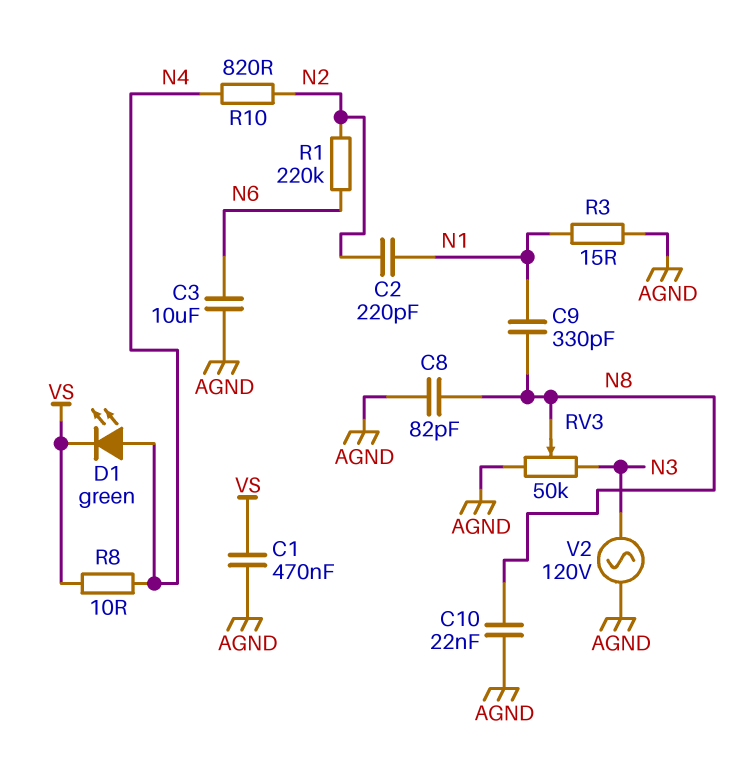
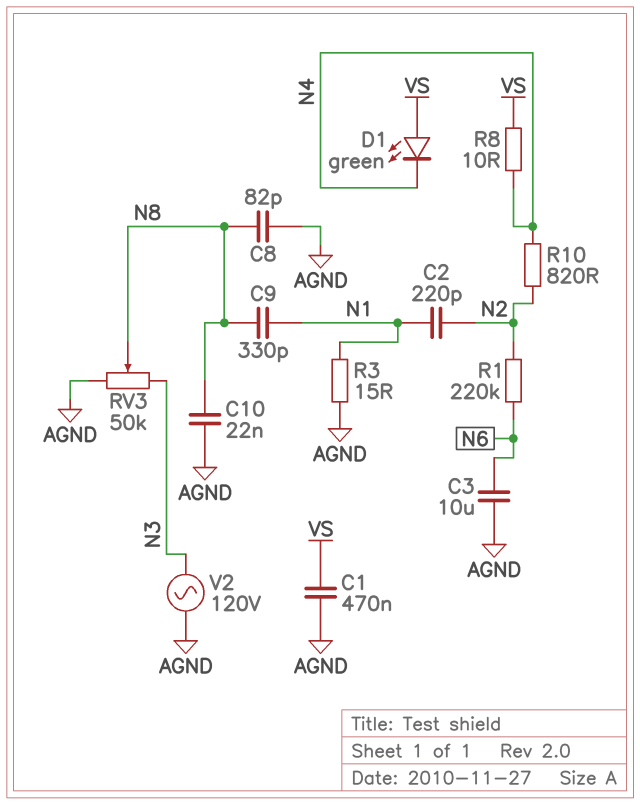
D1: LED green (A N4, K VS) -> LED green (A VS, K N4)

